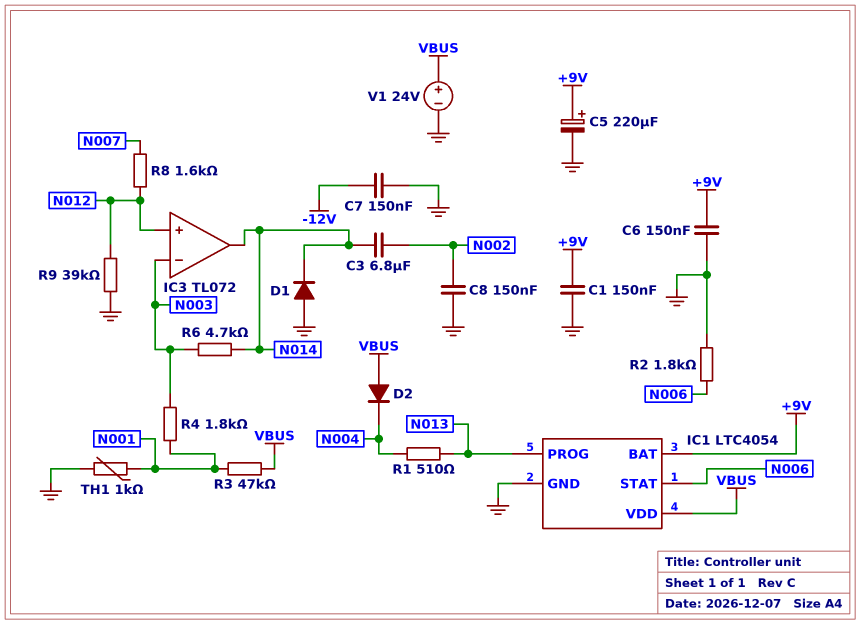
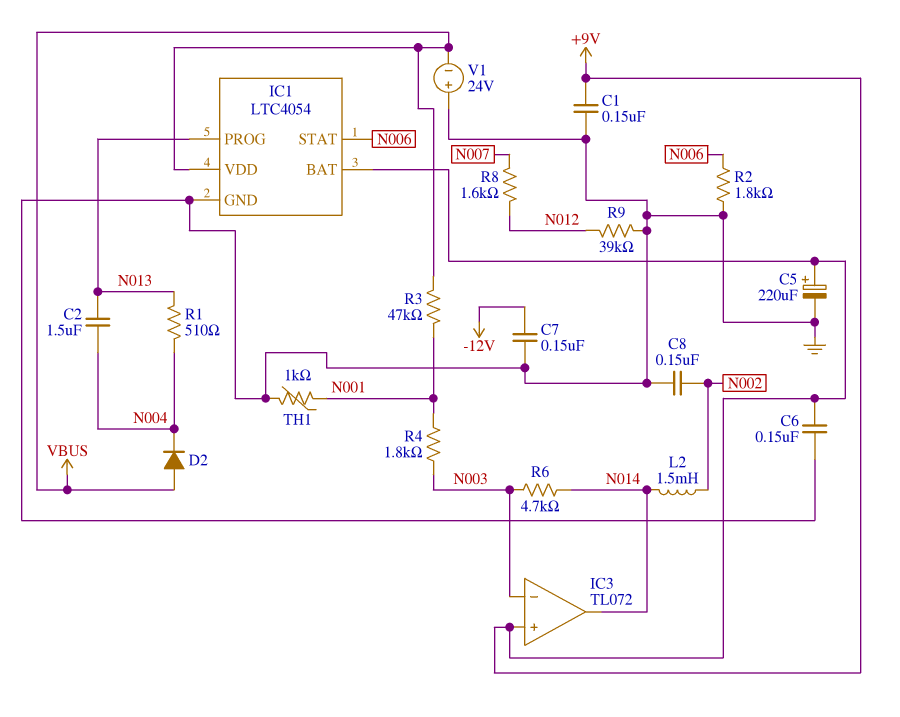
C2: none -> 1.5uF (N004, N013)
C3: 6.8uF (N002, N014) -> none
D1: diode (A GND, K N014) -> none
IC3 pin in+: N012 -> +9V
L2: none -> 1.5mH (N002, N014)
V1: 24V (plus VBUS, minus GND) -> 24V (plus GND, minus VBUS)

